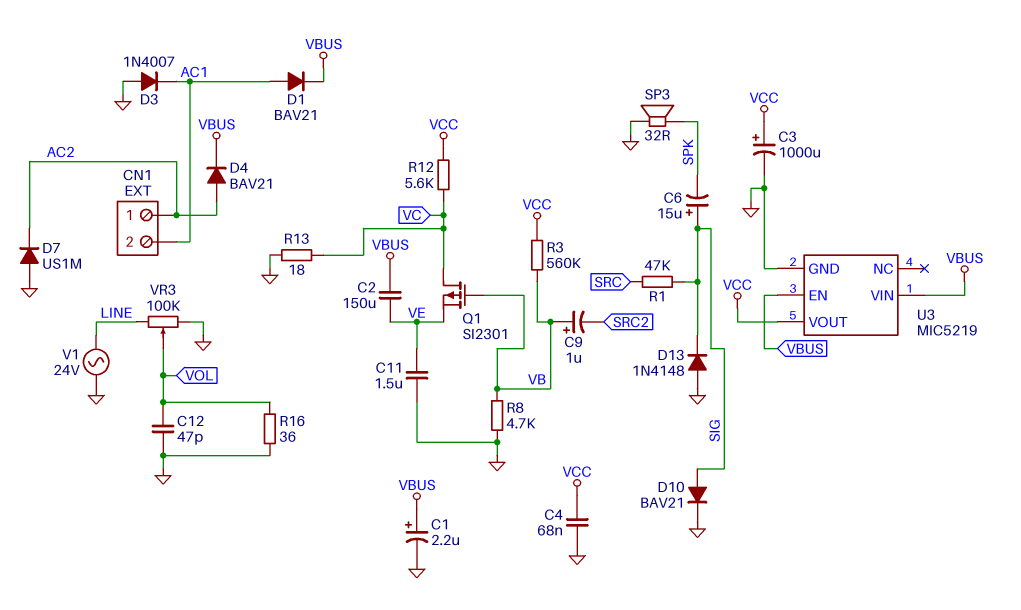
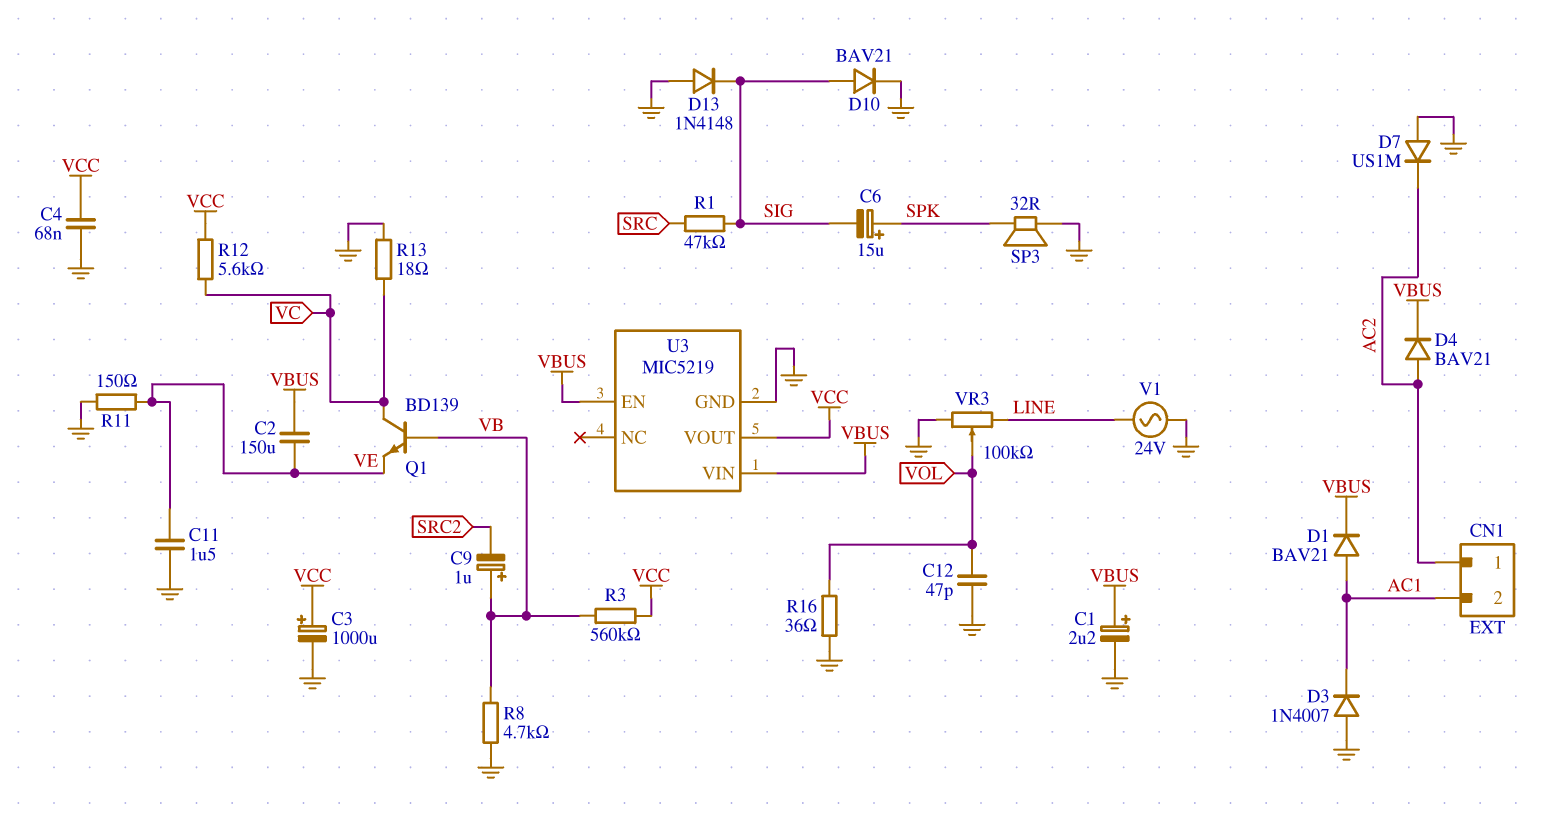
C6: 15uF (plus SIG, minus SPK) -> 15uF (plus SPK, minus SIG)
Q1: PMOS SI2301 (G VB, D VC, S VE) -> NPN BD139 (B VB, C VC, E VE)
R11: none -> 150 (GND, VE)

